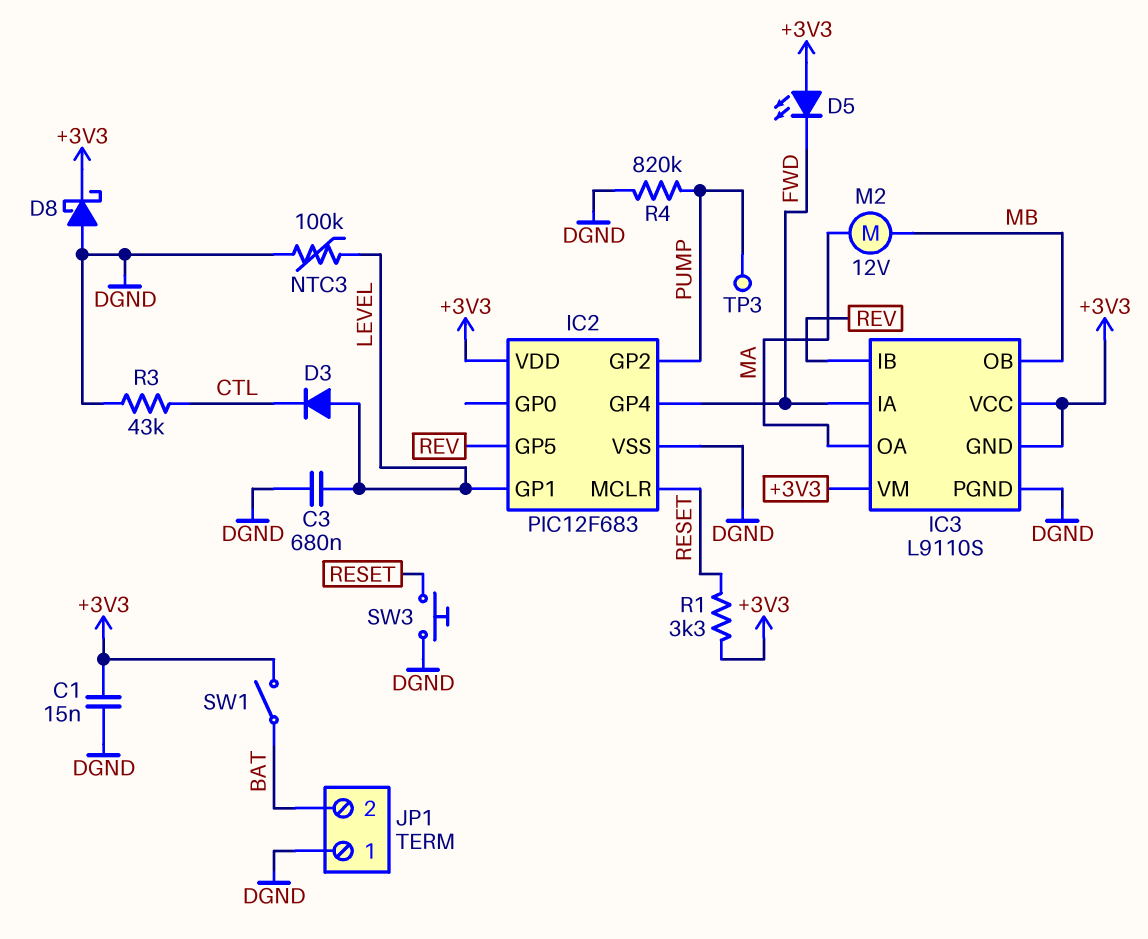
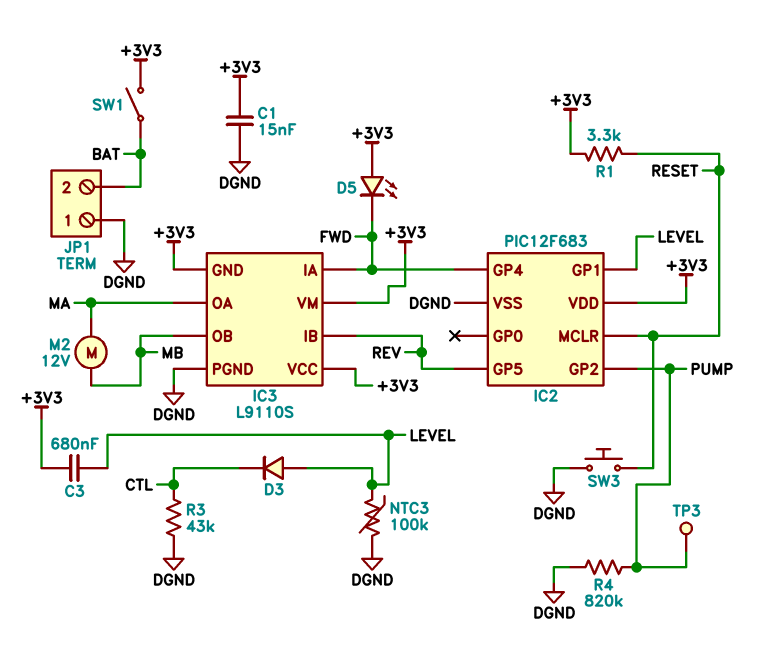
C3: 680nF (DGND, LEVEL) -> 680nF (+3V3, LEVEL)
D8: schottky (A DGND, K +3V3) -> none

